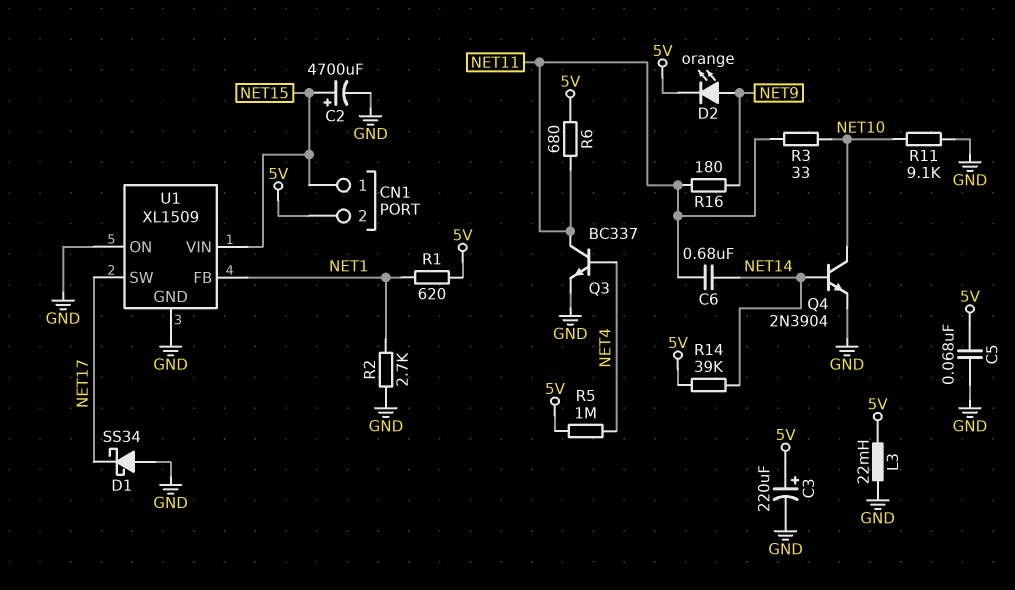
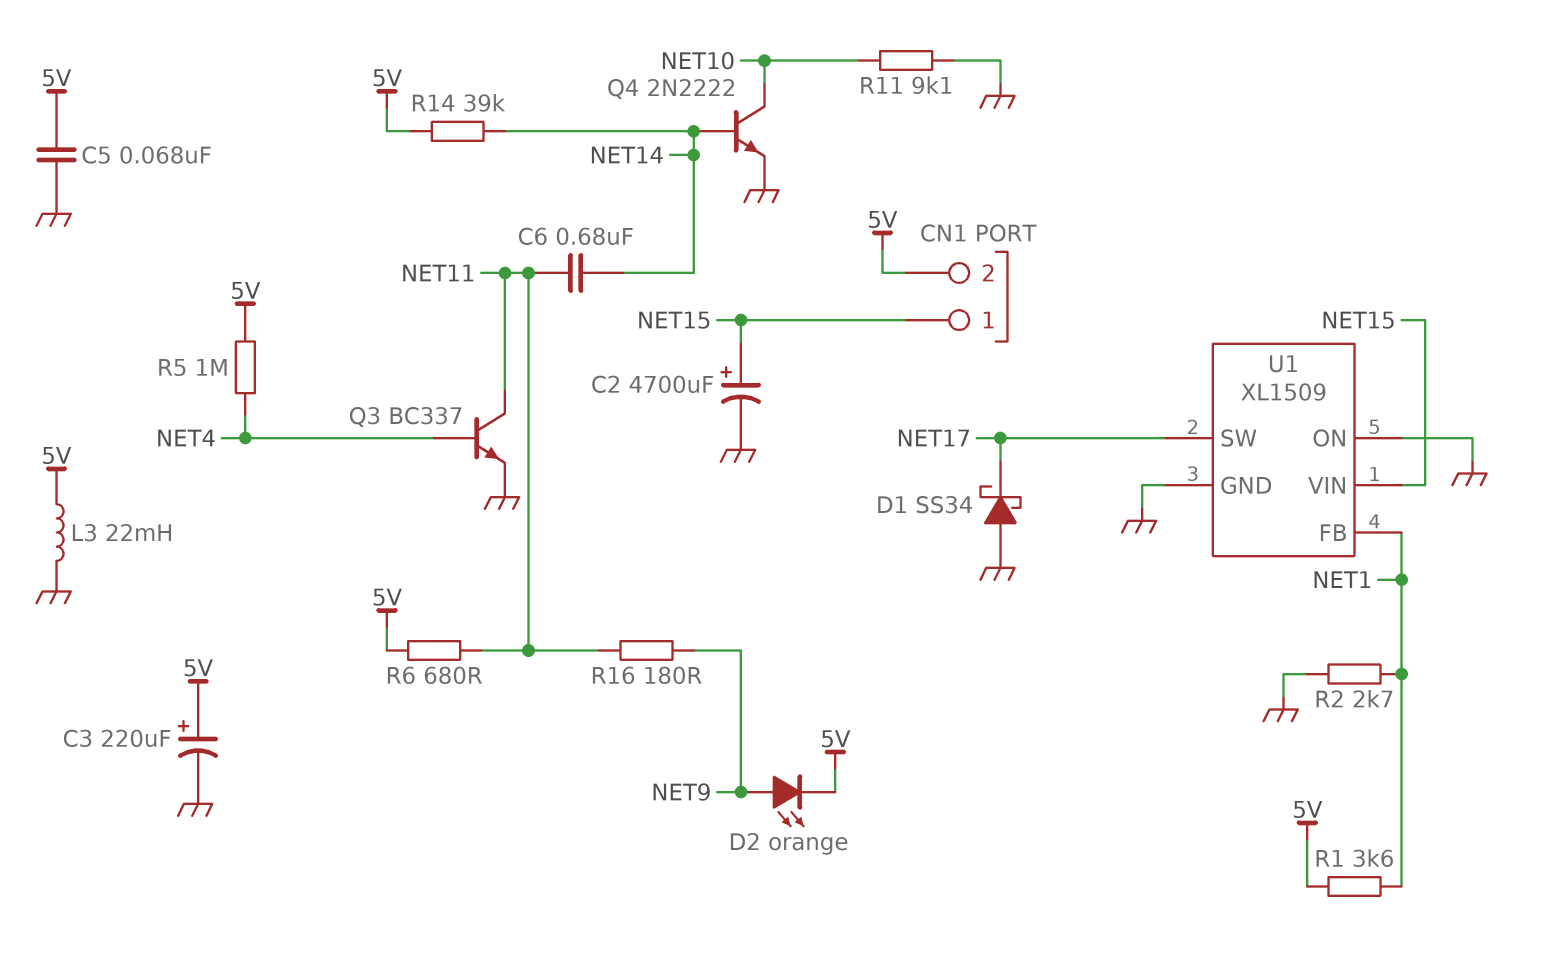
Q4: NPN 2N3904 (B NET14, C NET10, E GND) -> NPN 2N2222 (B NET14, C NET10, E GND)
R1: 620 (5V, NET1) -> 3.6k (5V, NET1)
R3: 33 (NET10, NET11) -> none

